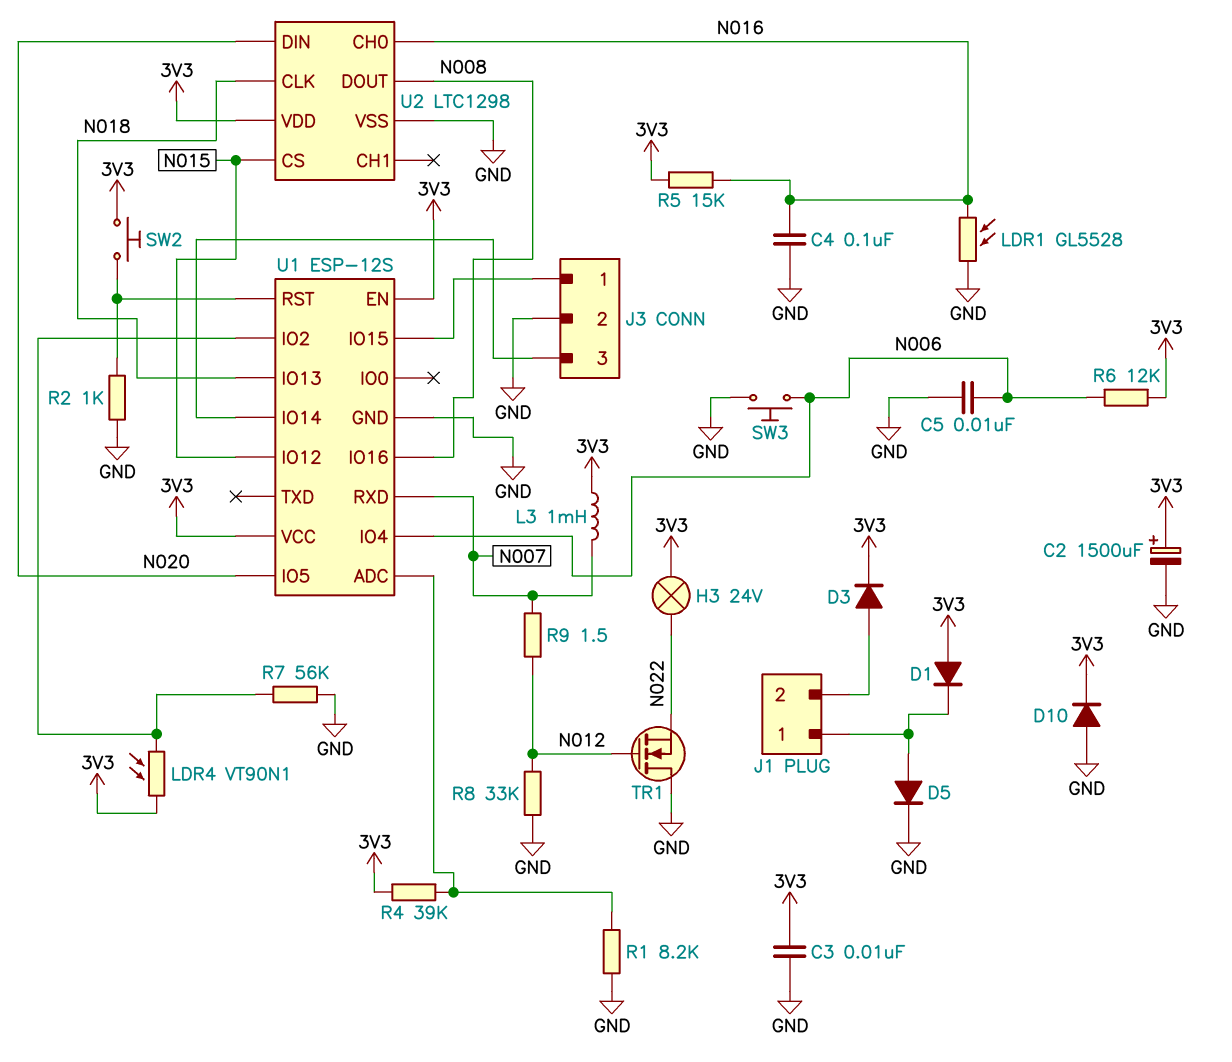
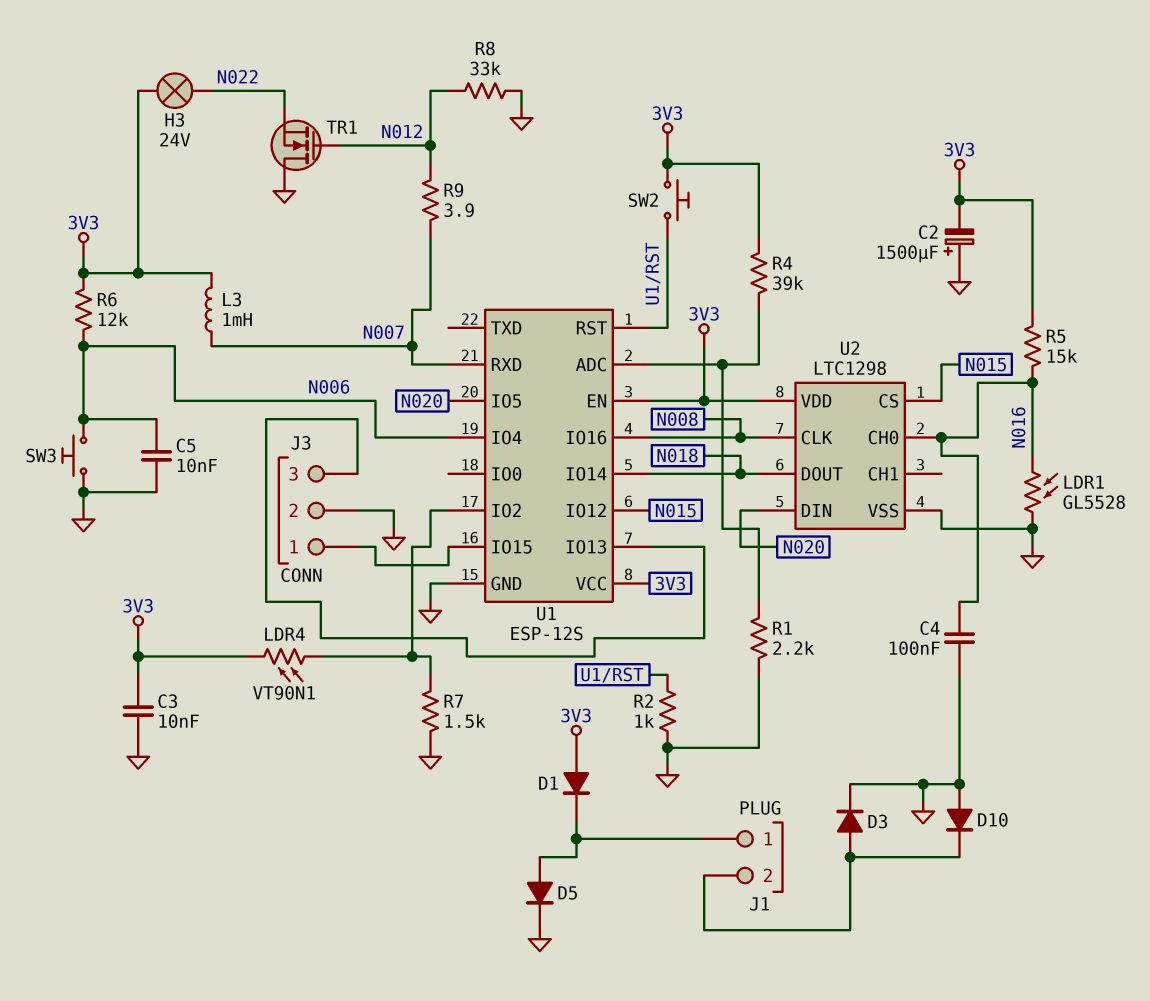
C2: 1500uF (plus 3V3, minus GND) -> 1500uF (plus GND, minus 3V3)
D3: diode (A J1/2, K 3V3) -> diode (A J1/2, K GND)
D10: diode (A GND, K 3V3) -> diode (A GND, K J1/2)
R1: 8.2k (GND, U1/ADC) -> 2.2k (GND, U1/ADC)
R7: 56k (GND, U1/IO2) -> 1.5k (GND, U1/IO2)
R9: 1.5 (N007, N012) -> 3.9 (N007, N012)
U1 pin IO13: N018 -> J3/3
U1 pin IO14: J3/3 -> N018
U2 pin CLK: N018 -> N008
U2 pin DOUT: N008 -> N018

